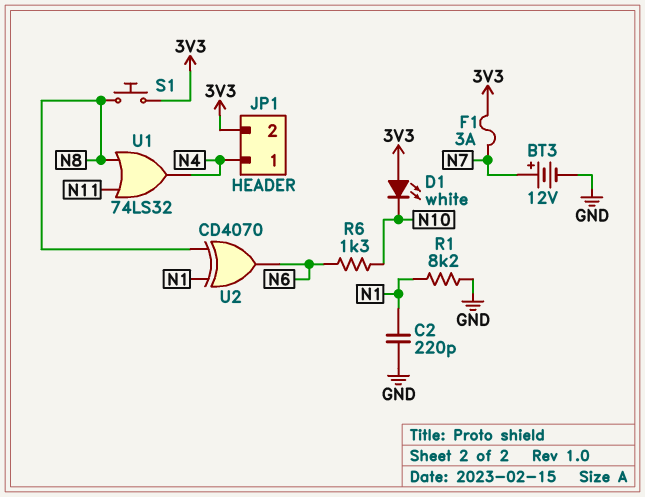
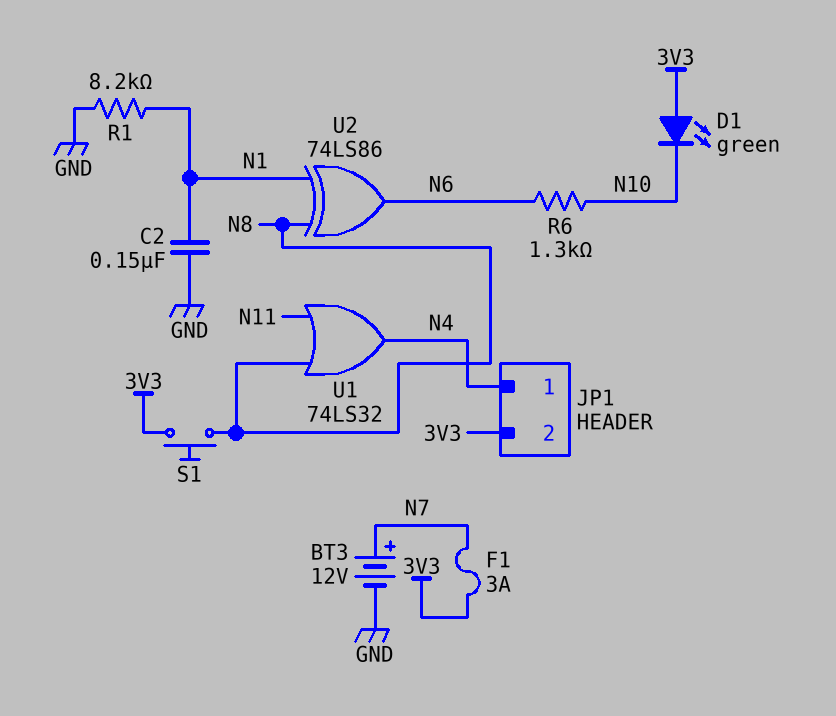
C2: 220pF (GND, N1) -> 150nF (GND, N1)
D1: LED white (A 3V3, K N10) -> LED green (A 3V3, K N10)
U2: XOR CD4070 (in N1, in N8, out N6) -> XOR 74LS86 (in N1, in N8, out N6)

